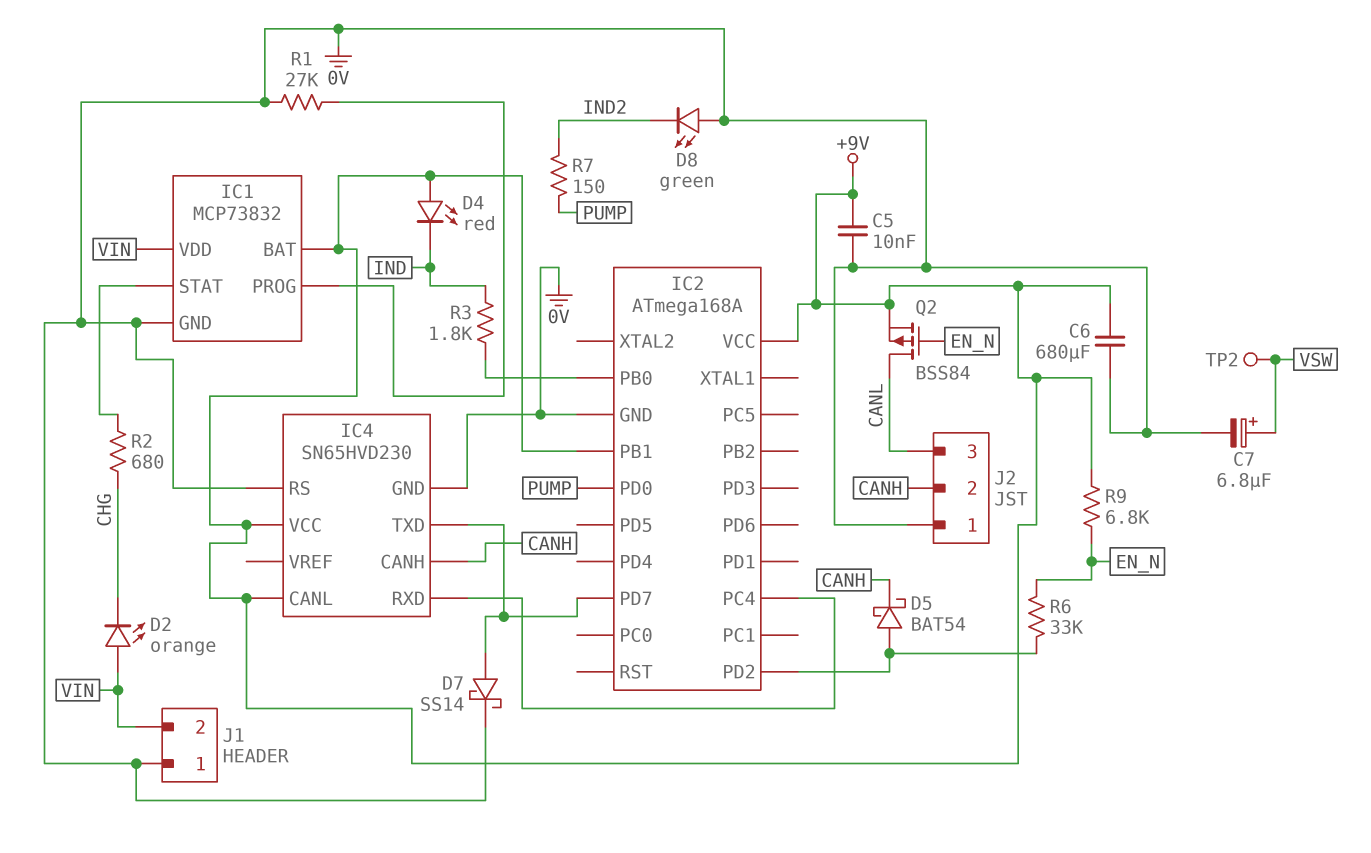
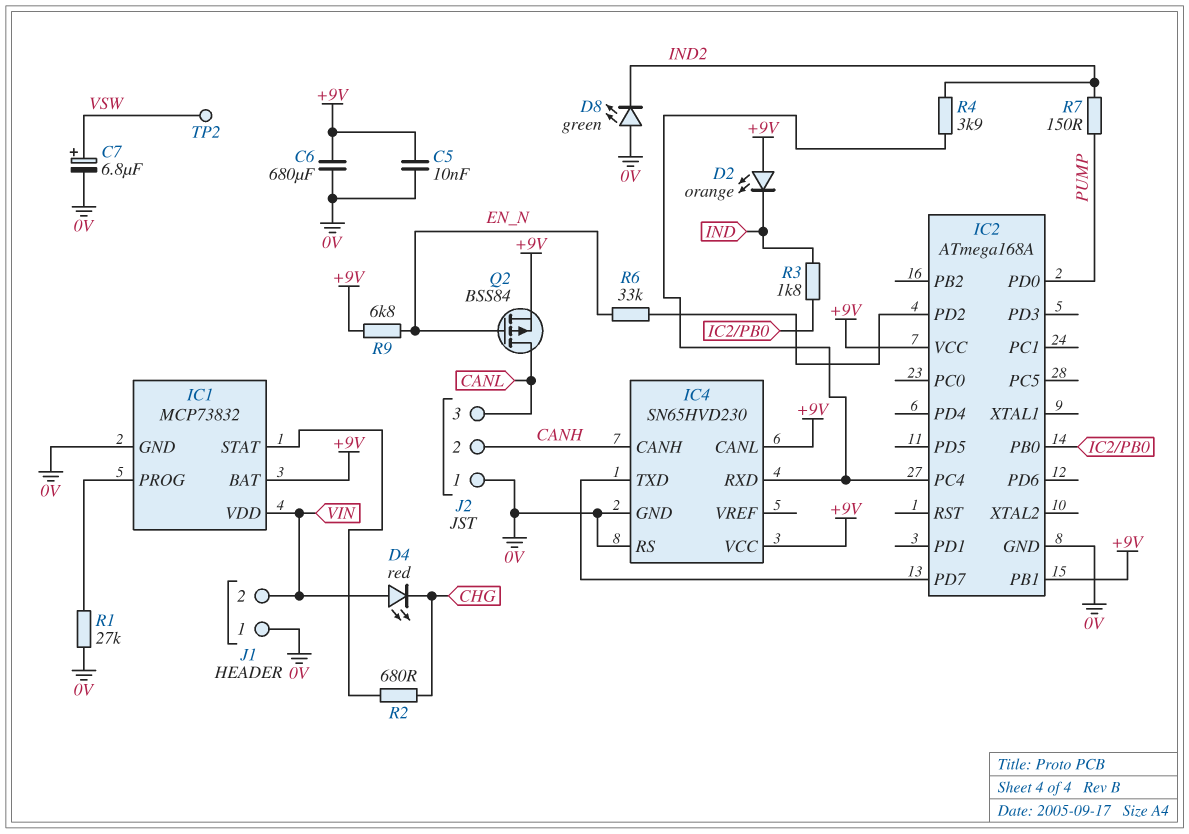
D2: LED orange (A VIN, K CHG) -> LED orange (A +9V, K IND)
D4: LED red (A +9V, K IND) -> LED red (A VIN, K CHG)
D5: schottky BAT54 (A IC2/PD2, K CANH) -> none
D7: schottky SS14 (A IC2/PD7, K 0V) -> none
R4: none -> 3.9k (IC2/PC4, IND2)

